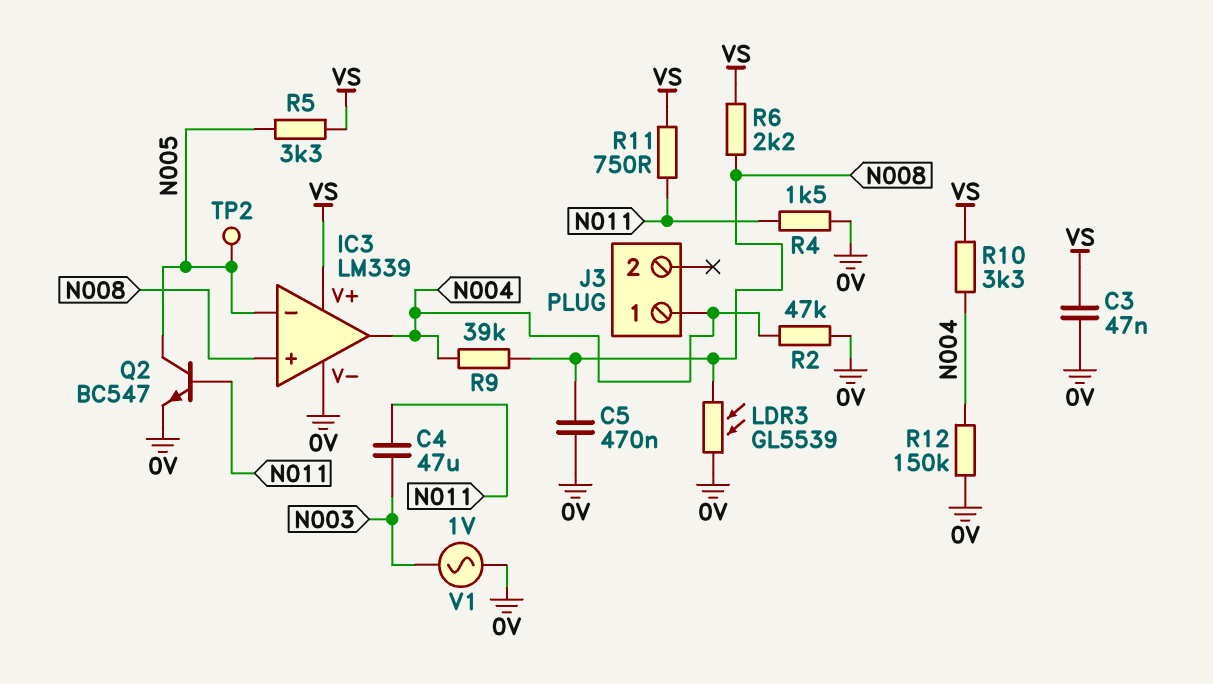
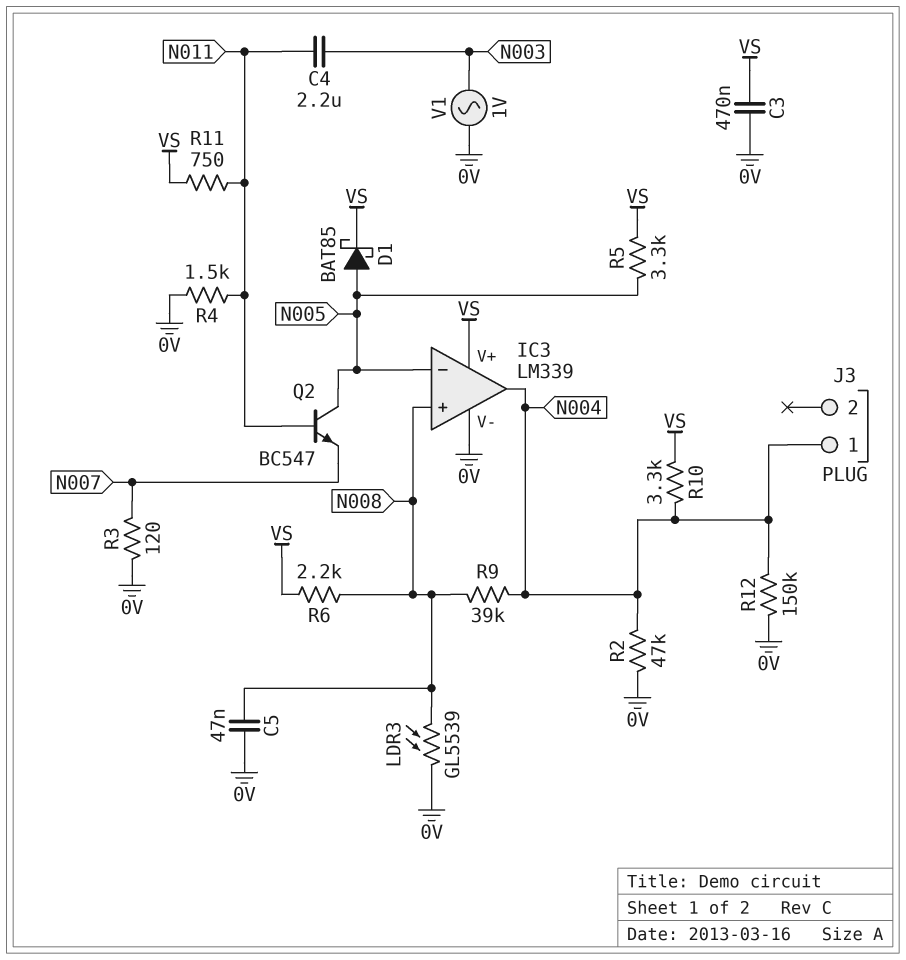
C3: 47nF (0V, VS) -> 470nF (0V, VS)
C4: 47uF (N003, N011) -> 2.2uF (N003, N011)
C5: 470nF (0V, N008) -> 47nF (0V, N008)
D1: none -> schottky BAT85 (A N005, K VS)
Q2: NPN BC547 (B N011, C N005, E 0V) -> NPN BC547 (B N011, C N005, E N007)
R3: none -> 120 (0V, N007)
TP2: test point (N005) -> none

